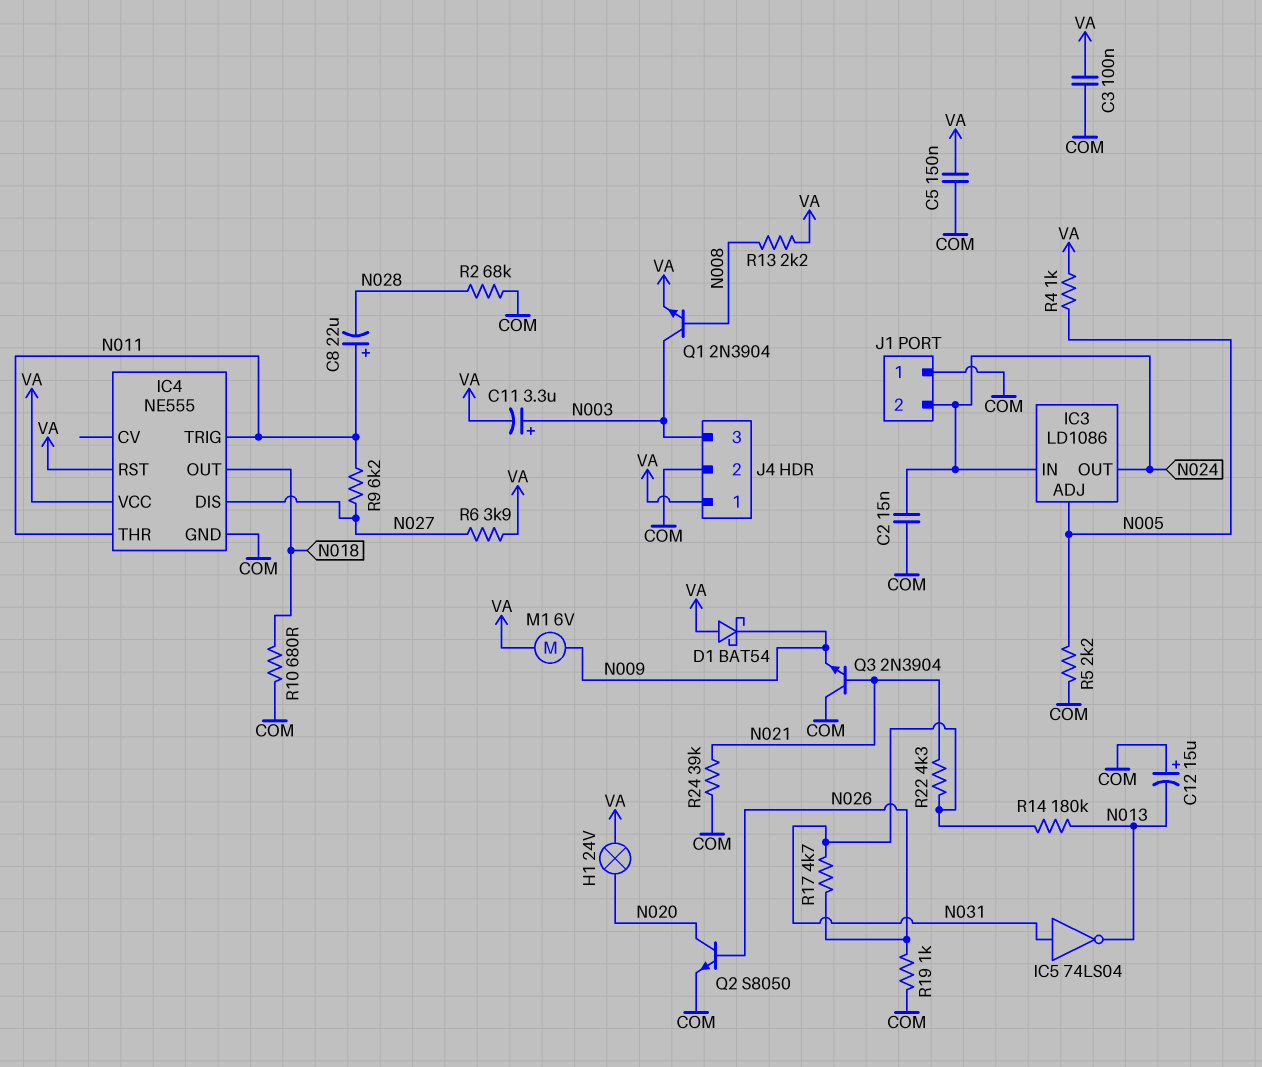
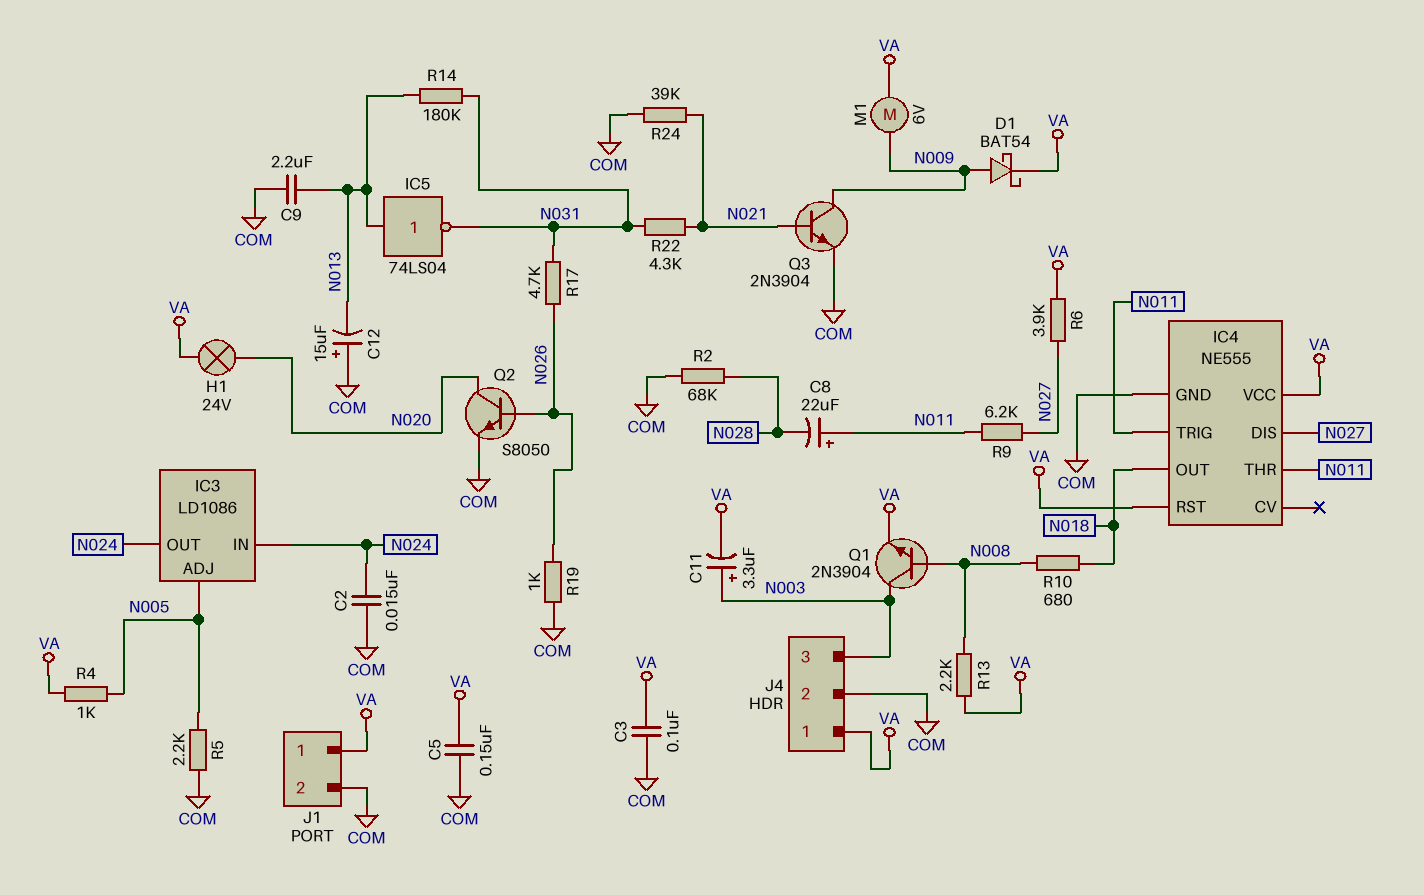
C9: none -> 2.2uF (COM, N013)
D1: schottky BAT54 (A VA, K N009) -> schottky BAT54 (A N009, K VA)
IC5: NOT 74LS04 (in N031, out N013) -> NOT 74LS04 (in N013, out N031)
J1 pin 1: COM -> VA
J1 pin 2: N024 -> COM
Q3: NPN 2N3904 (B N021, C COM, E N009) -> NPN 2N3904 (B N021, C N009, E COM)
R10: 680 (COM, N018) -> 680 (N008, N018)

